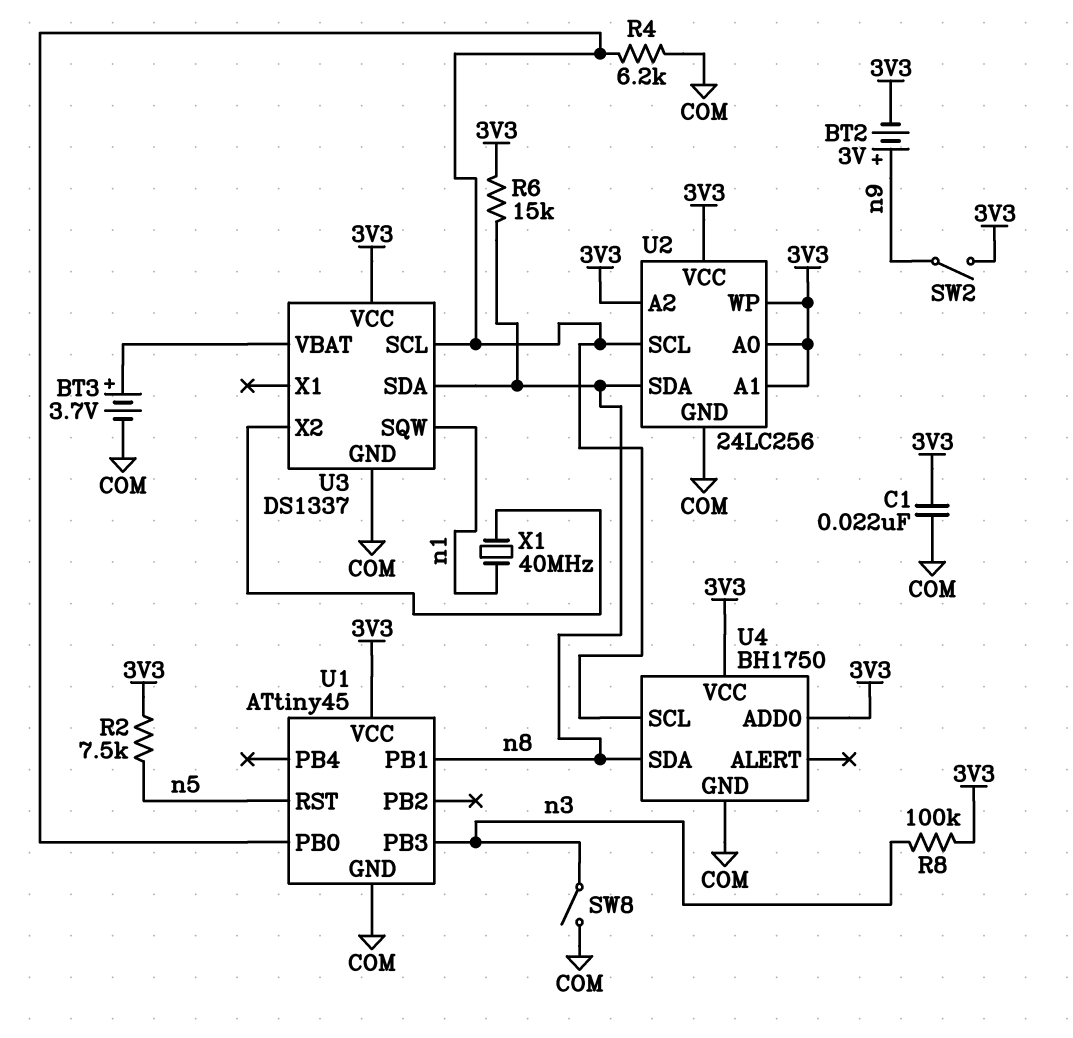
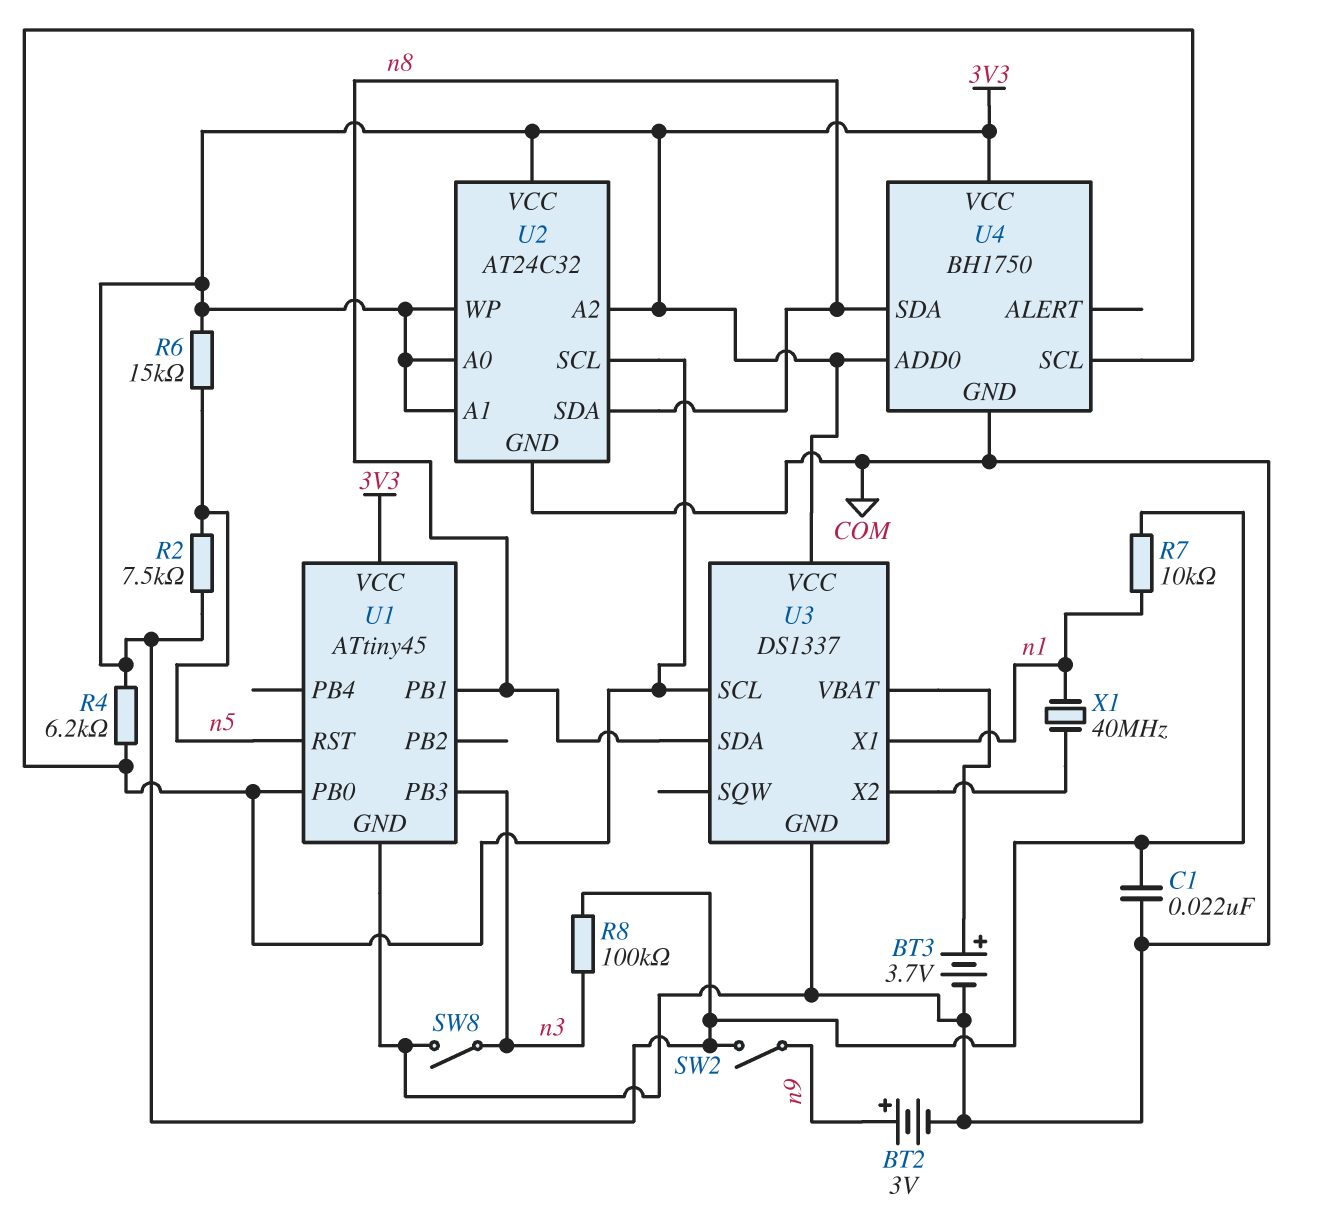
BT2: 3V (plus n9, minus 3V3) -> 3V (plus n9, minus COM)
R4: 6.2k (COM, U1/PB0) -> 6.2k (3V3, U1/PB0)
R6: 15k (3V3, n8) -> 15k (3V3, n5)
R7: none -> 10k (3V3, n1)
U2: 24LC256 -> AT24C32
U3 pin SQW: n1 -> none
U3 pin X1: none -> n1

